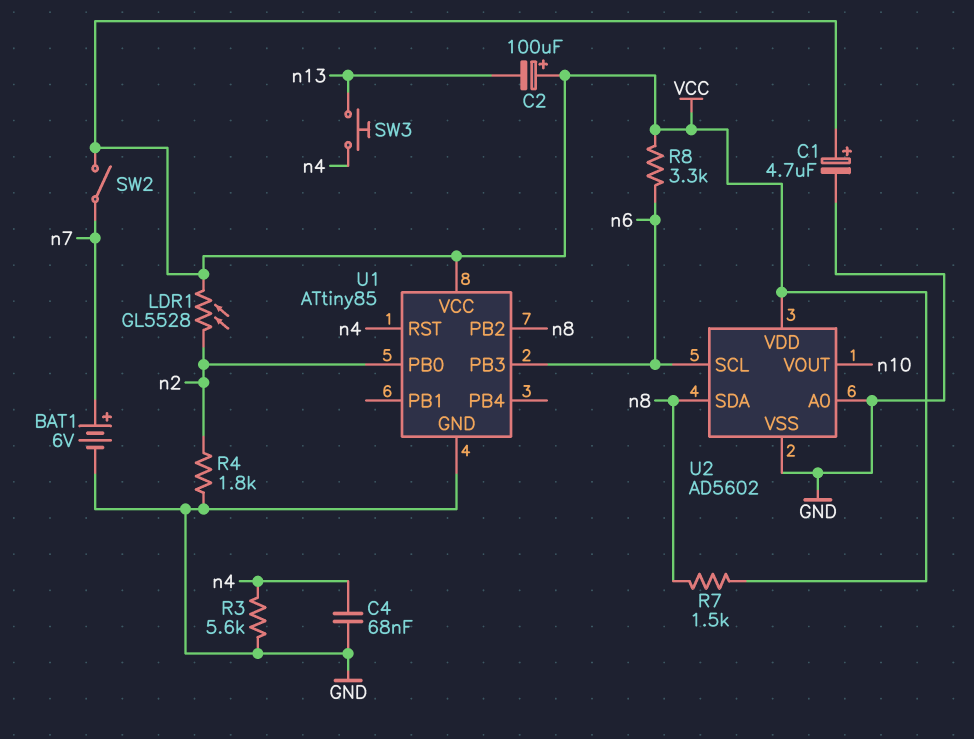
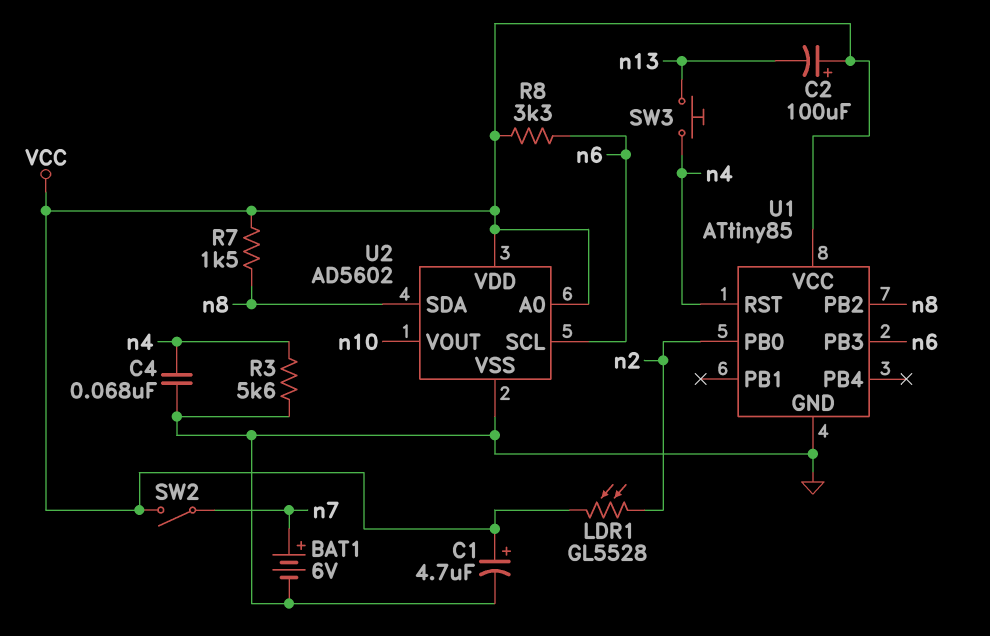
R4: 1.8k (GND, n2) -> none
U2 pin A0: GND -> VCC

